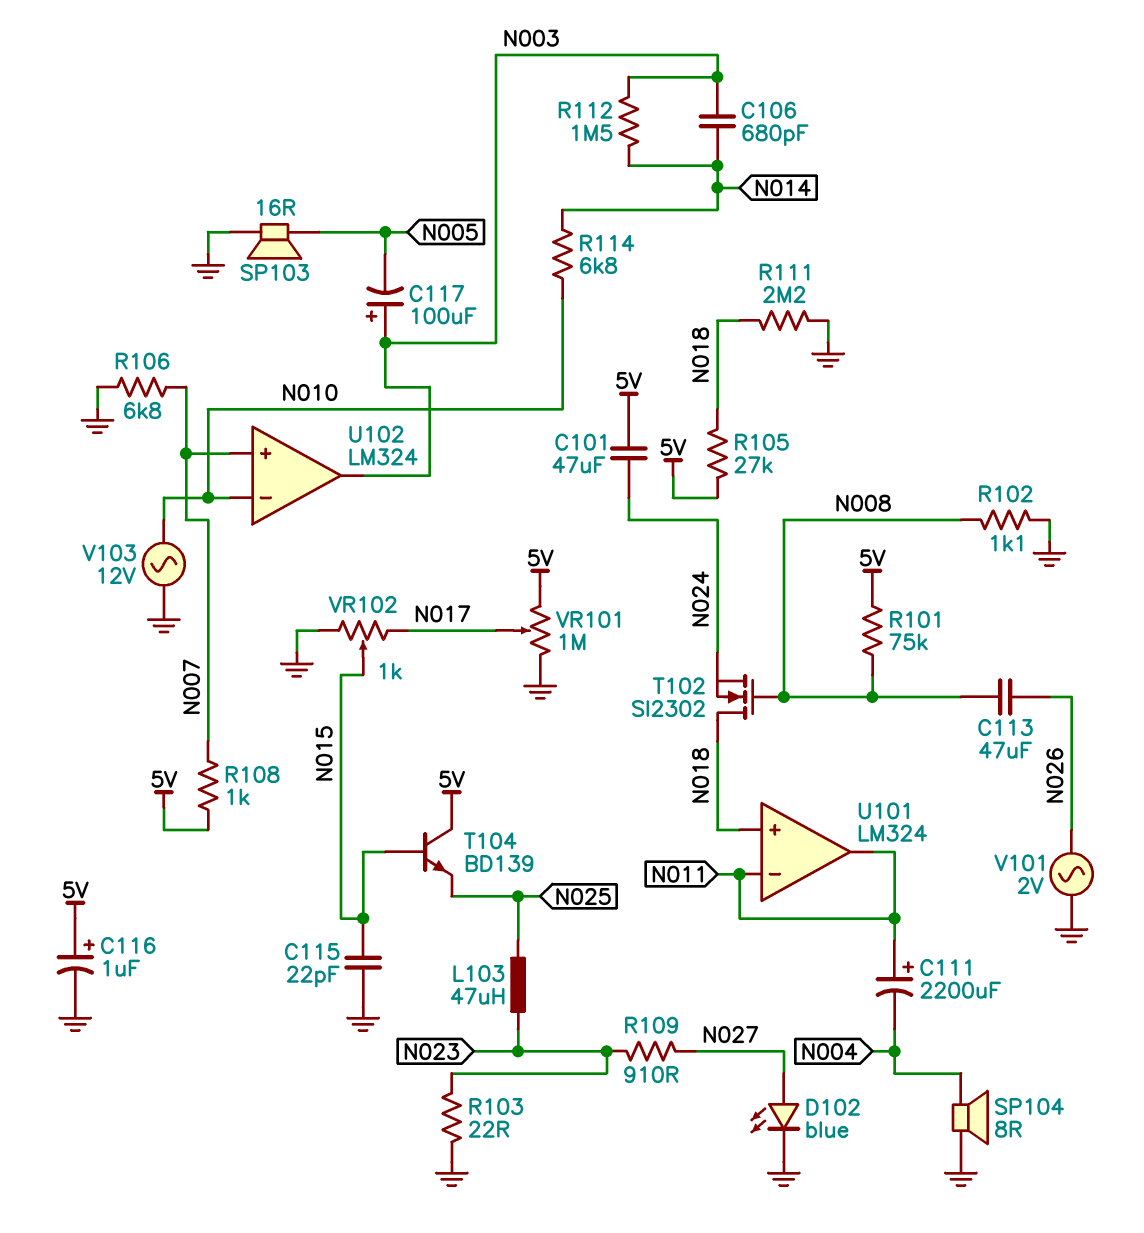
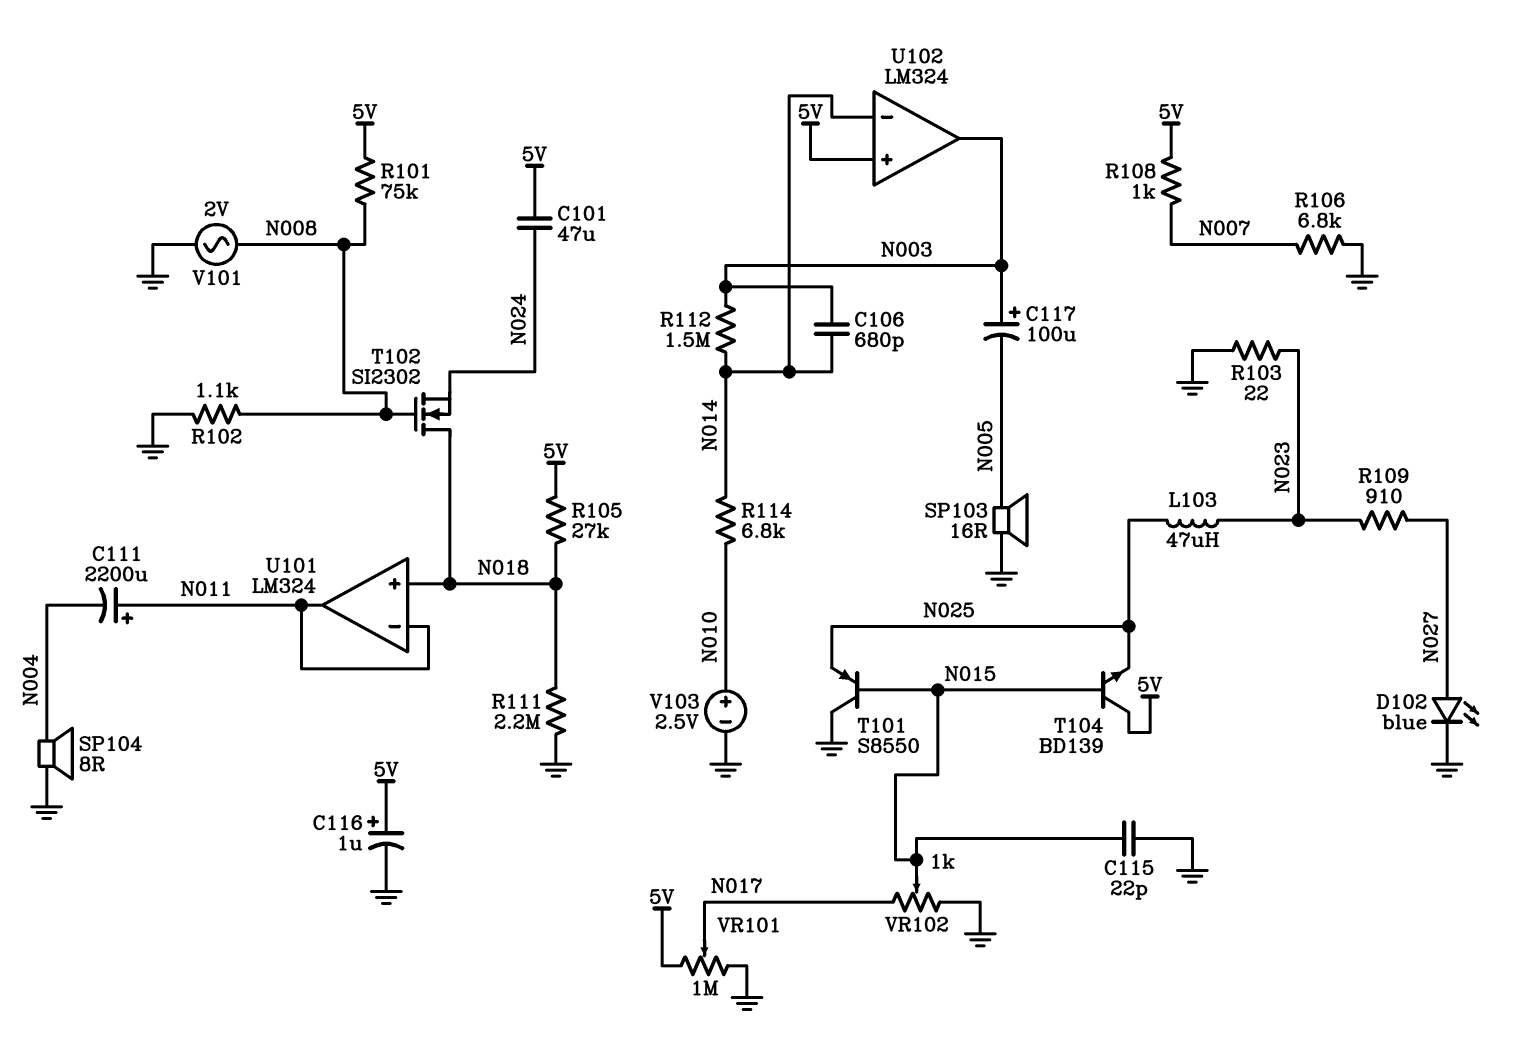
C113: 47uF (N008, N026) -> none
T101: none -> PNP S8550 (B N015, C GND, E N025)
U102 pin in+: N007 -> 5V
U102 pin in-: N010 -> N014
V101: AC 2V (GND, N026) -> AC 2V (GND, N008)
V103: AC 12V (GND, N010) -> 2.5V (plus N010, minus GND)

